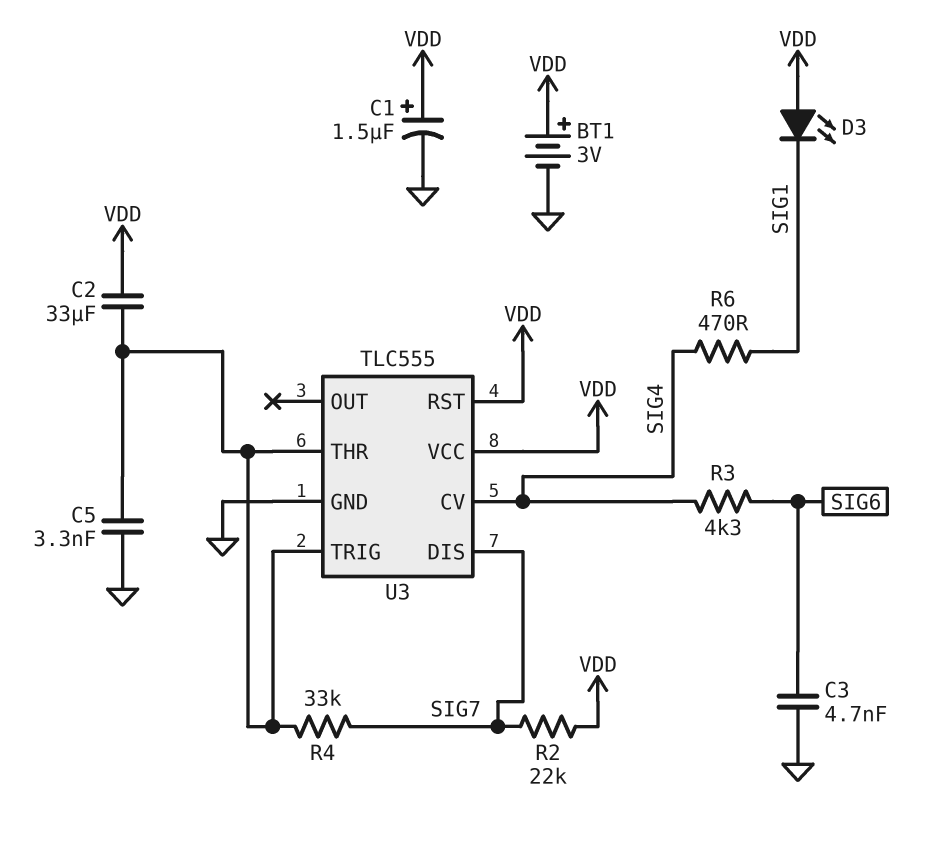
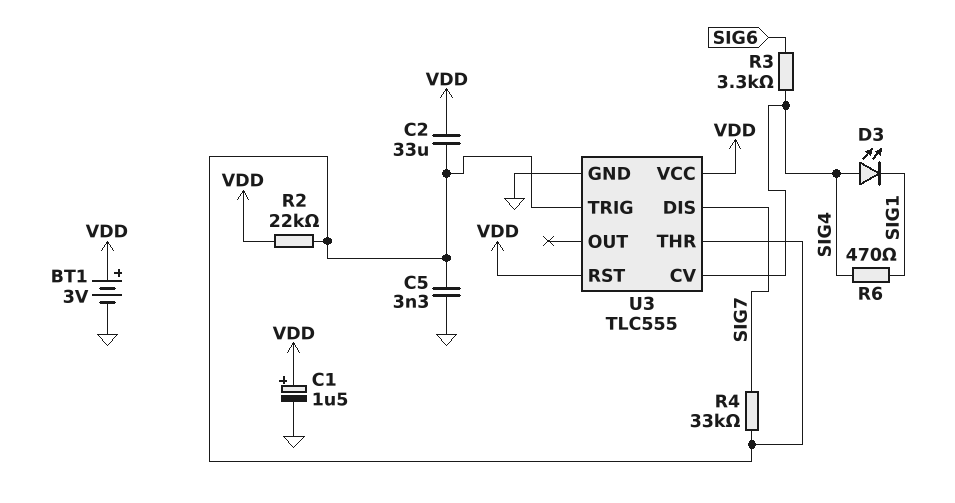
C3: 4.7nF (GND, SIG6) -> none
D3: LED (A VDD, K SIG1) -> LED (A SIG4, K SIG1)
R2: 22k (SIG7, VDD) -> 22k (U3/THR, VDD)
R3: 4.3k (SIG4, SIG6) -> 3.3k (SIG4, SIG6)

